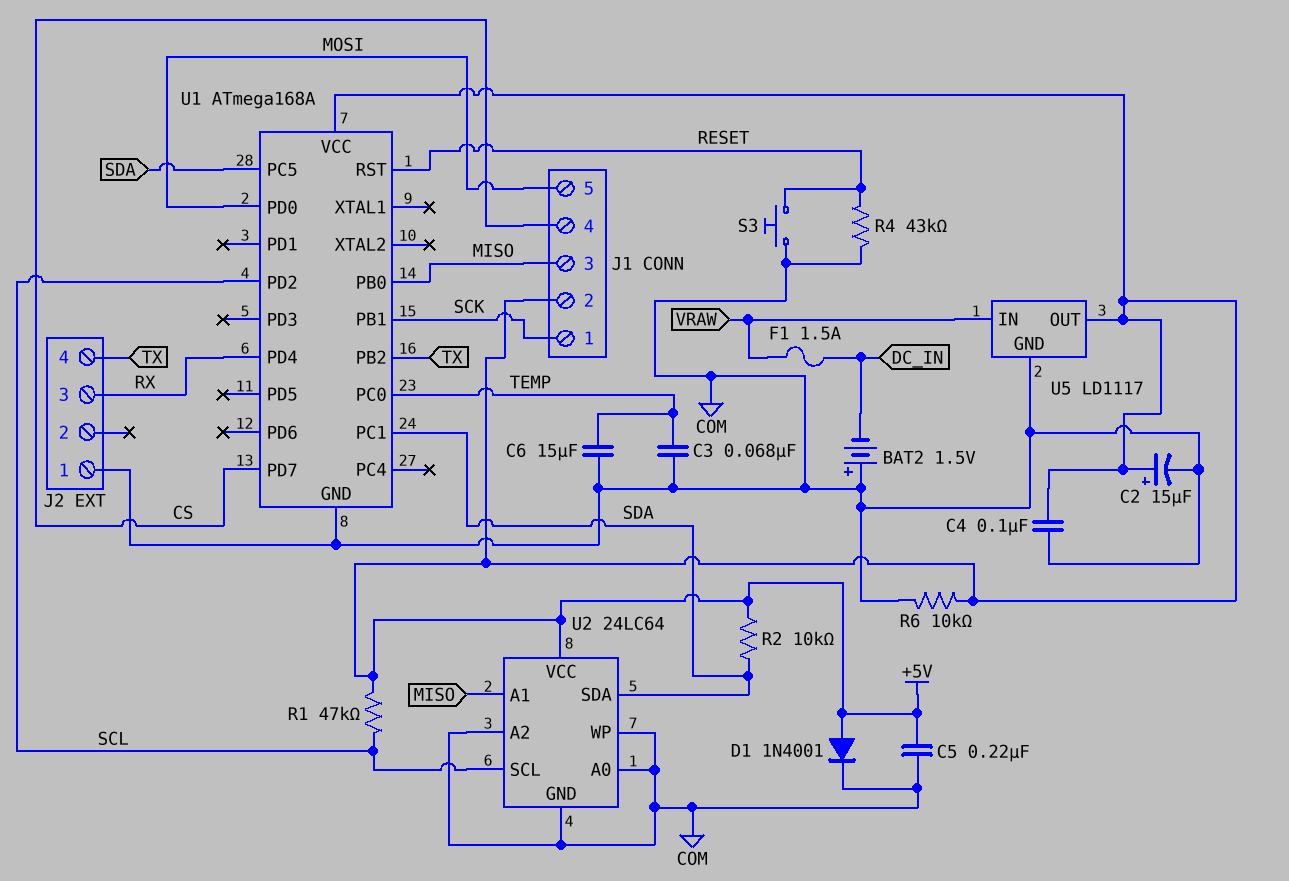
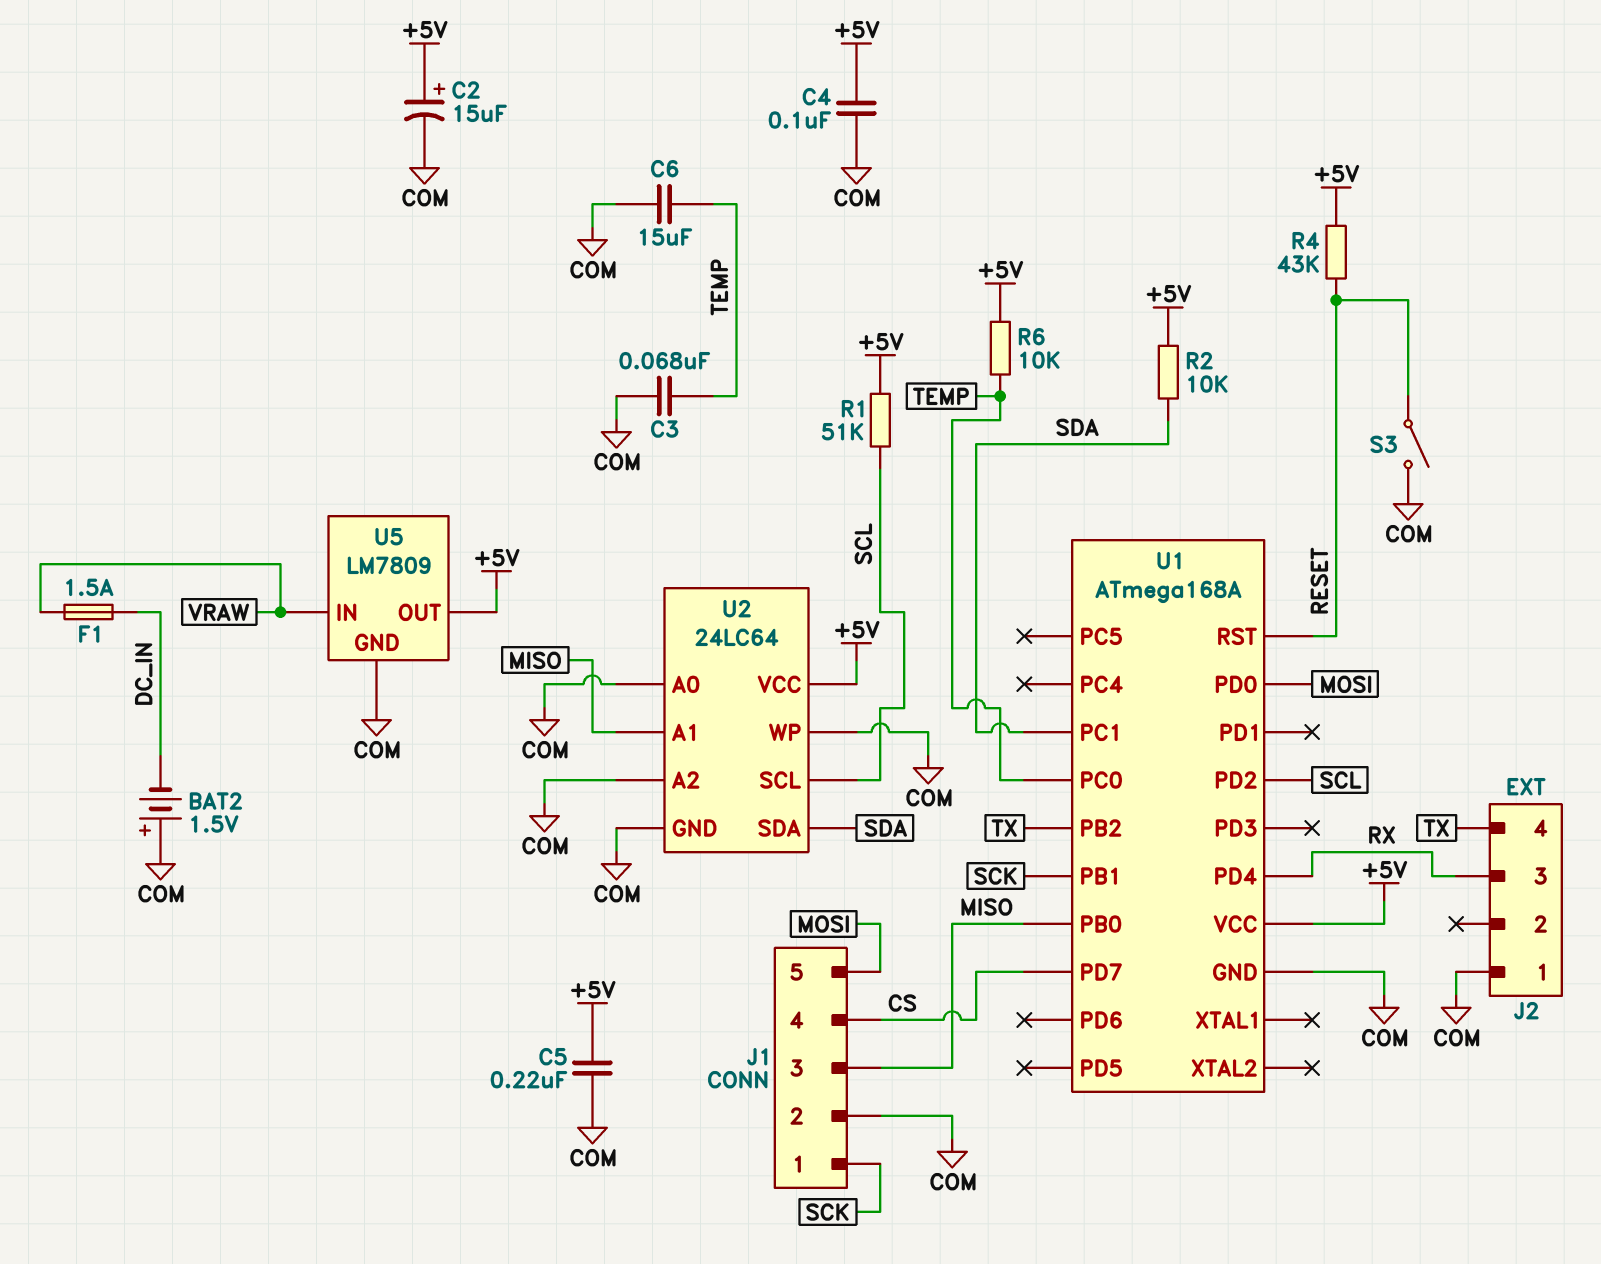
D1: diode 1N4001 (A +5V, K COM) -> none
J1 pin 2: +5V -> COM
R1: 47k (+5V, SCL) -> 51k (+5V, SCL)
R4: 43k (COM, RESET) -> 43k (+5V, RESET)
R6: 10k (+5V, COM) -> 10k (+5V, TEMP)
S3: button (COM, RESET) -> switch (COM, RESET)
U1 pin PC5: SDA -> none
U5: LD1117 -> LM7809

